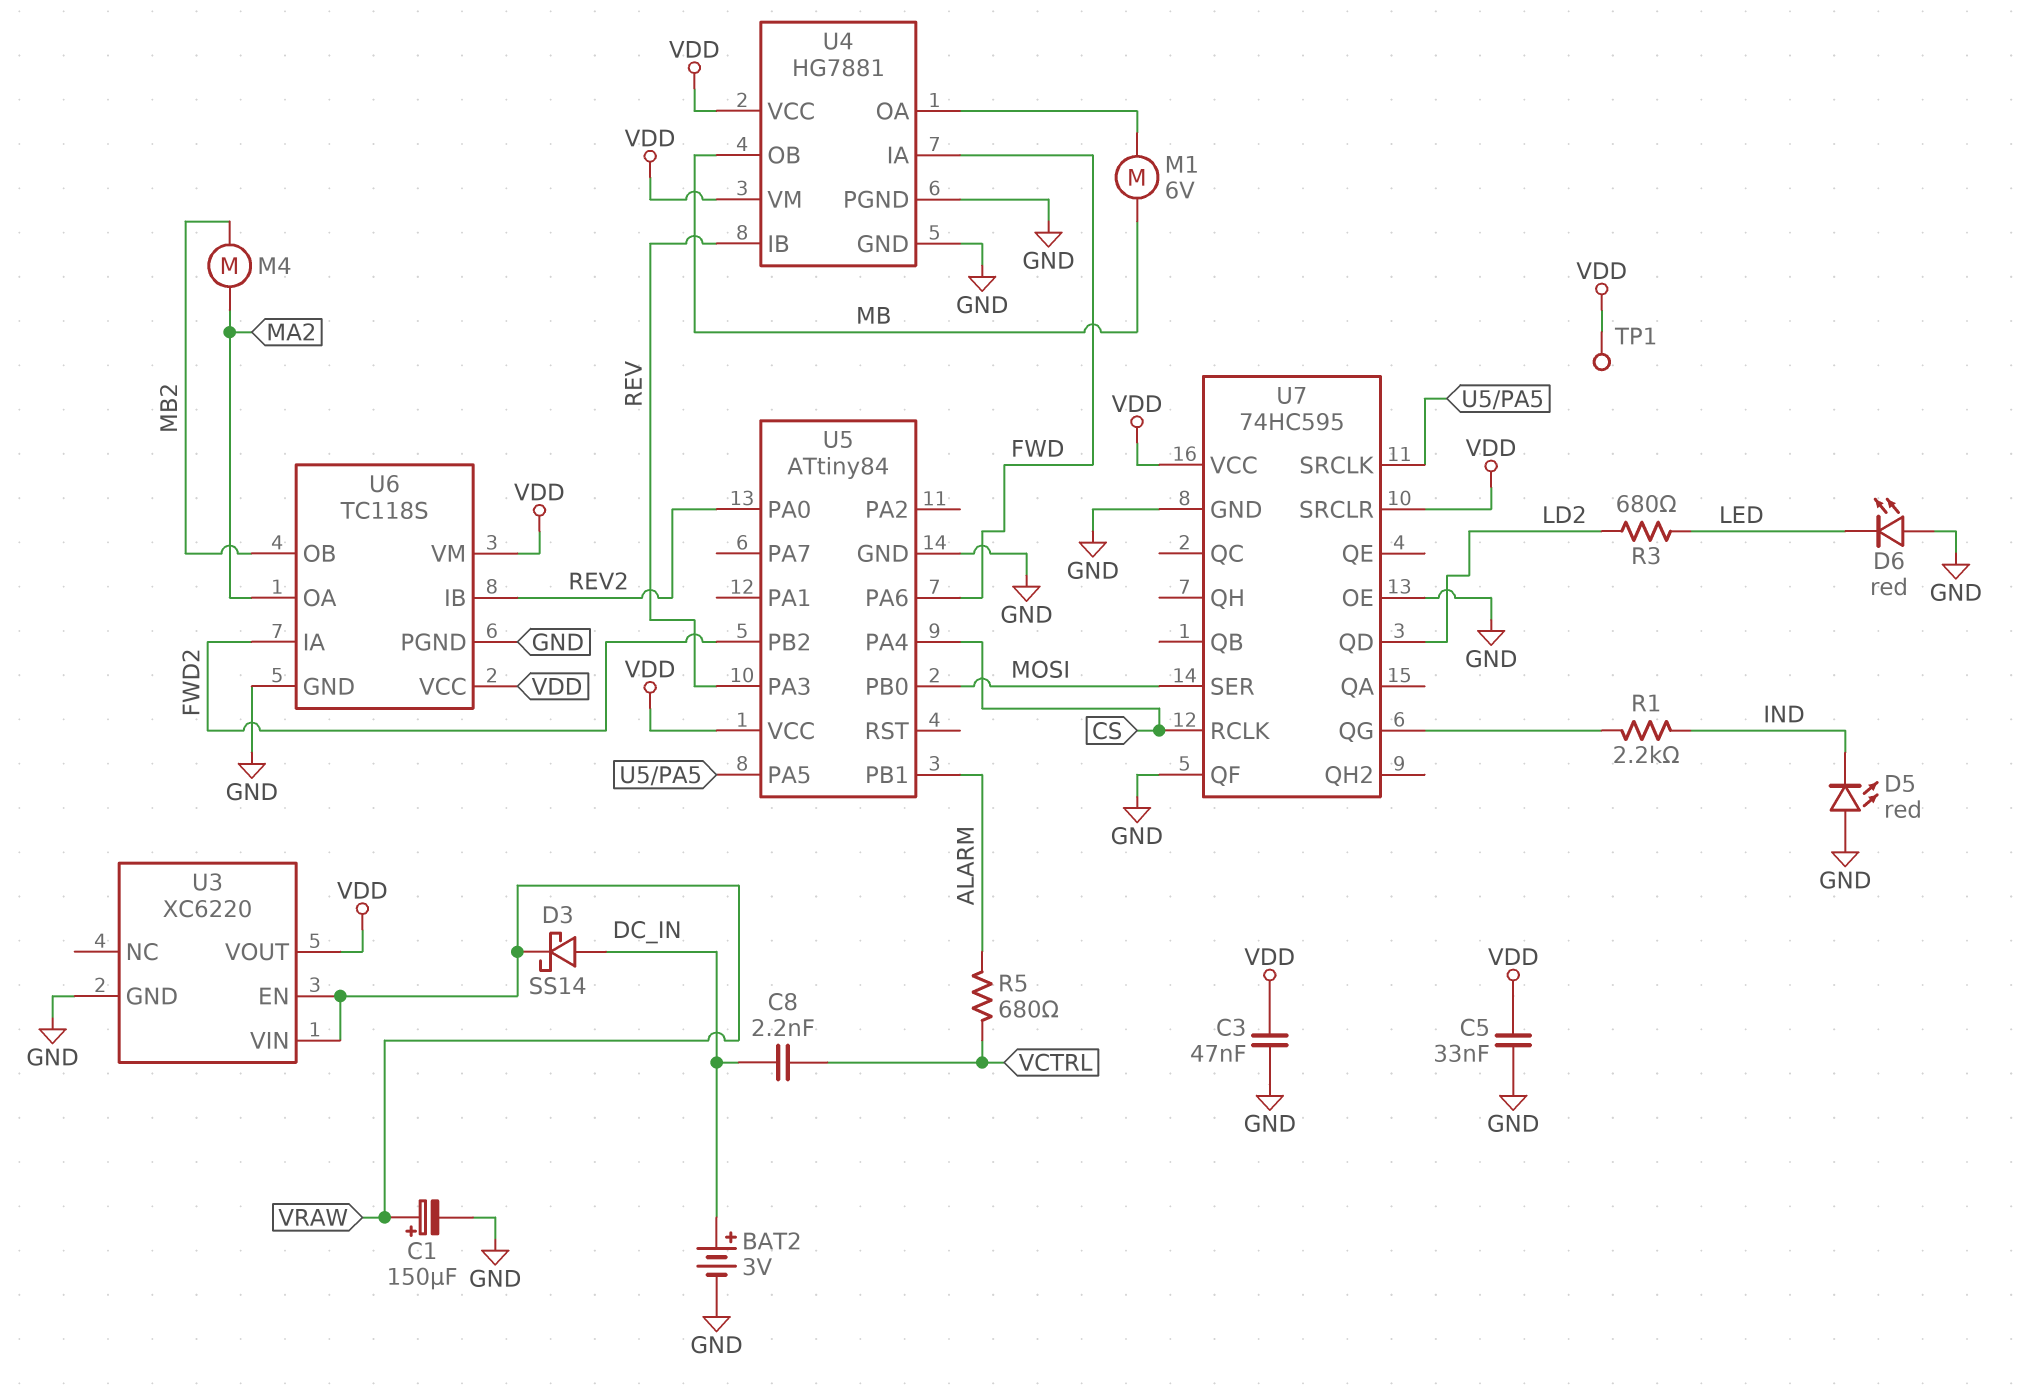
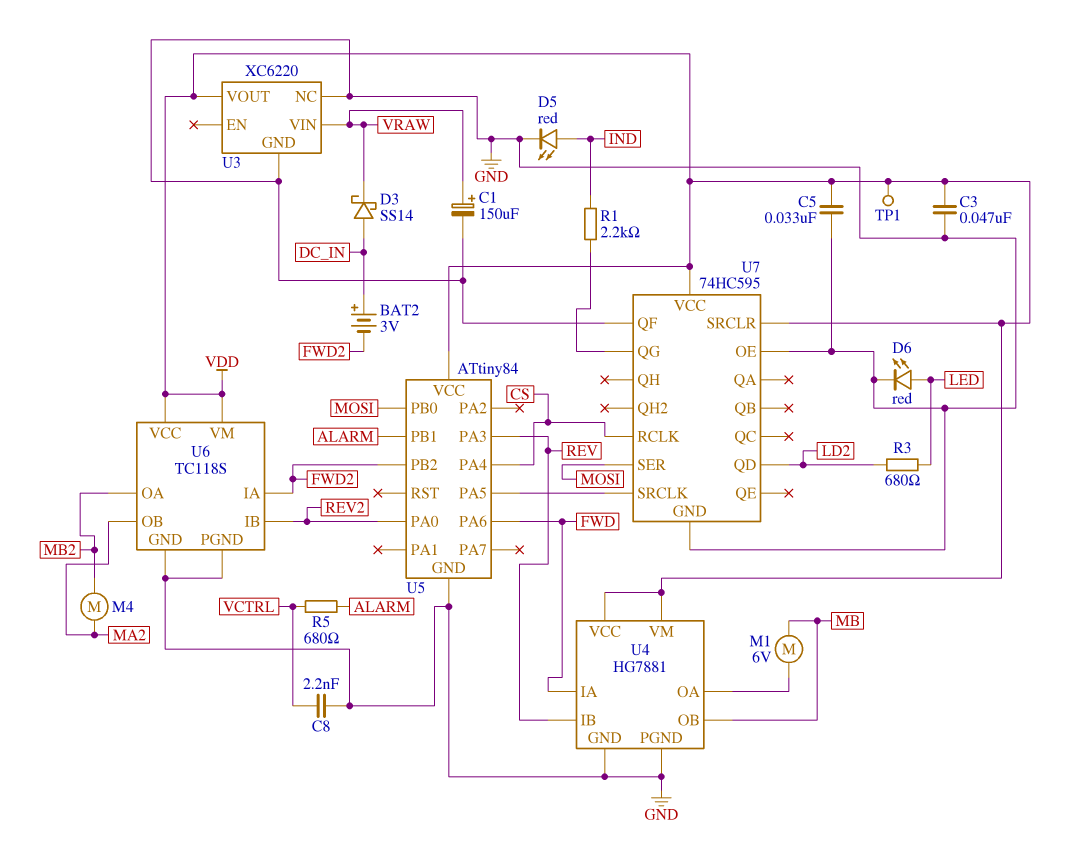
BAT2: 3V (plus DC_IN, minus GND) -> 3V (plus DC_IN, minus FWD2)
C8: 2.2nF (DC_IN, VCTRL) -> 2.2nF (GND, VCTRL)
D5: LED red (A GND, K IND) -> LED red (A IND, K GND)
D6: LED red (A GND, K LED) -> LED red (A LED, K GND)
U3 pin EN: VRAW -> none
U3 pin NC: none -> GND
U6 pin OA: MA2 -> MB2
U6 pin OB: MB2 -> MA2

